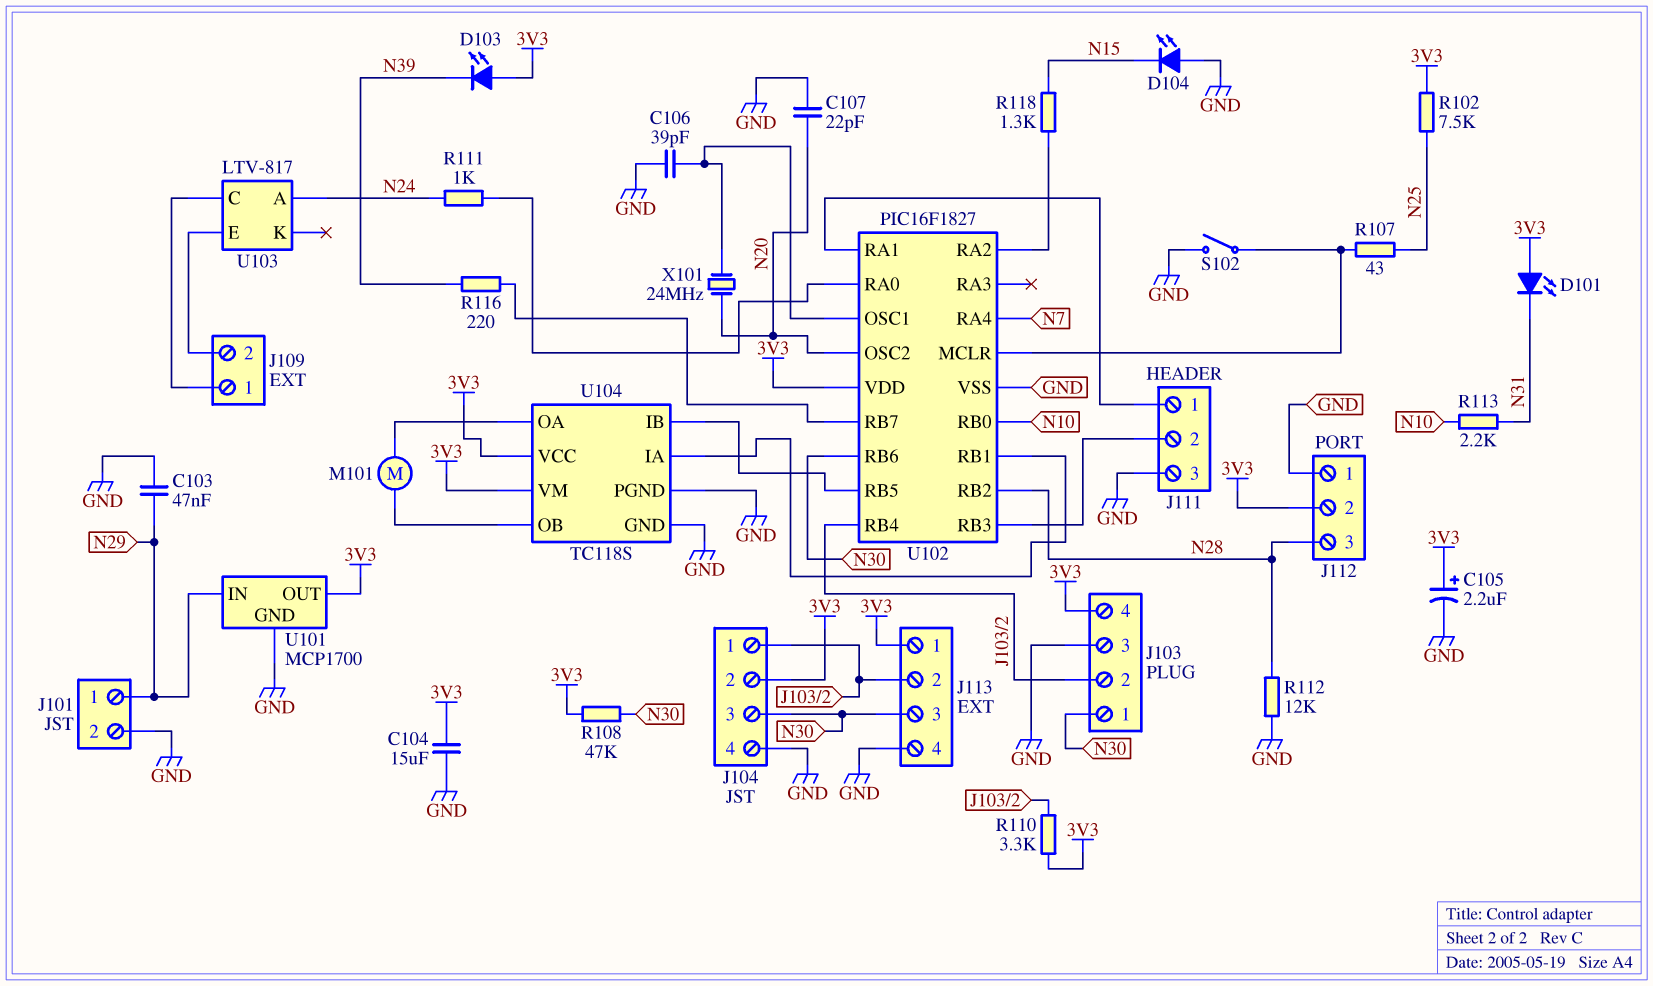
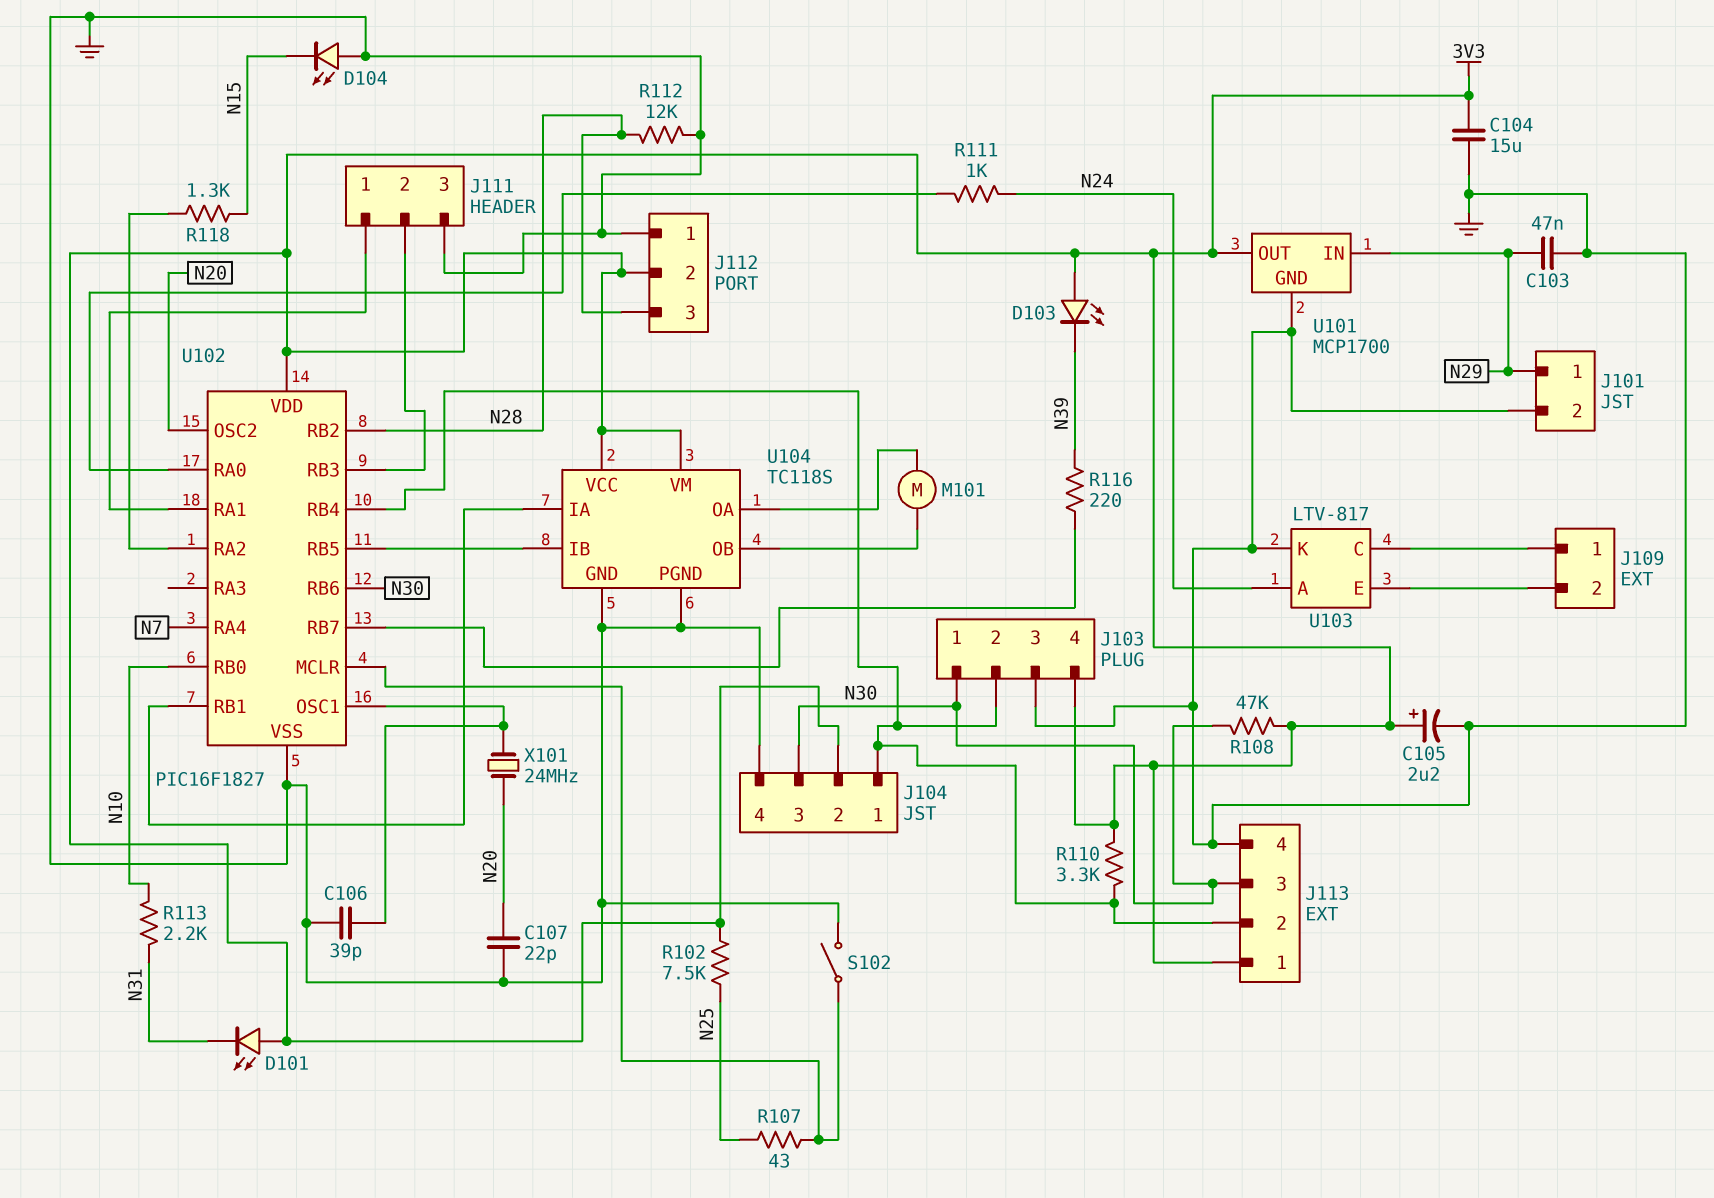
U103 pin K: none -> GND

